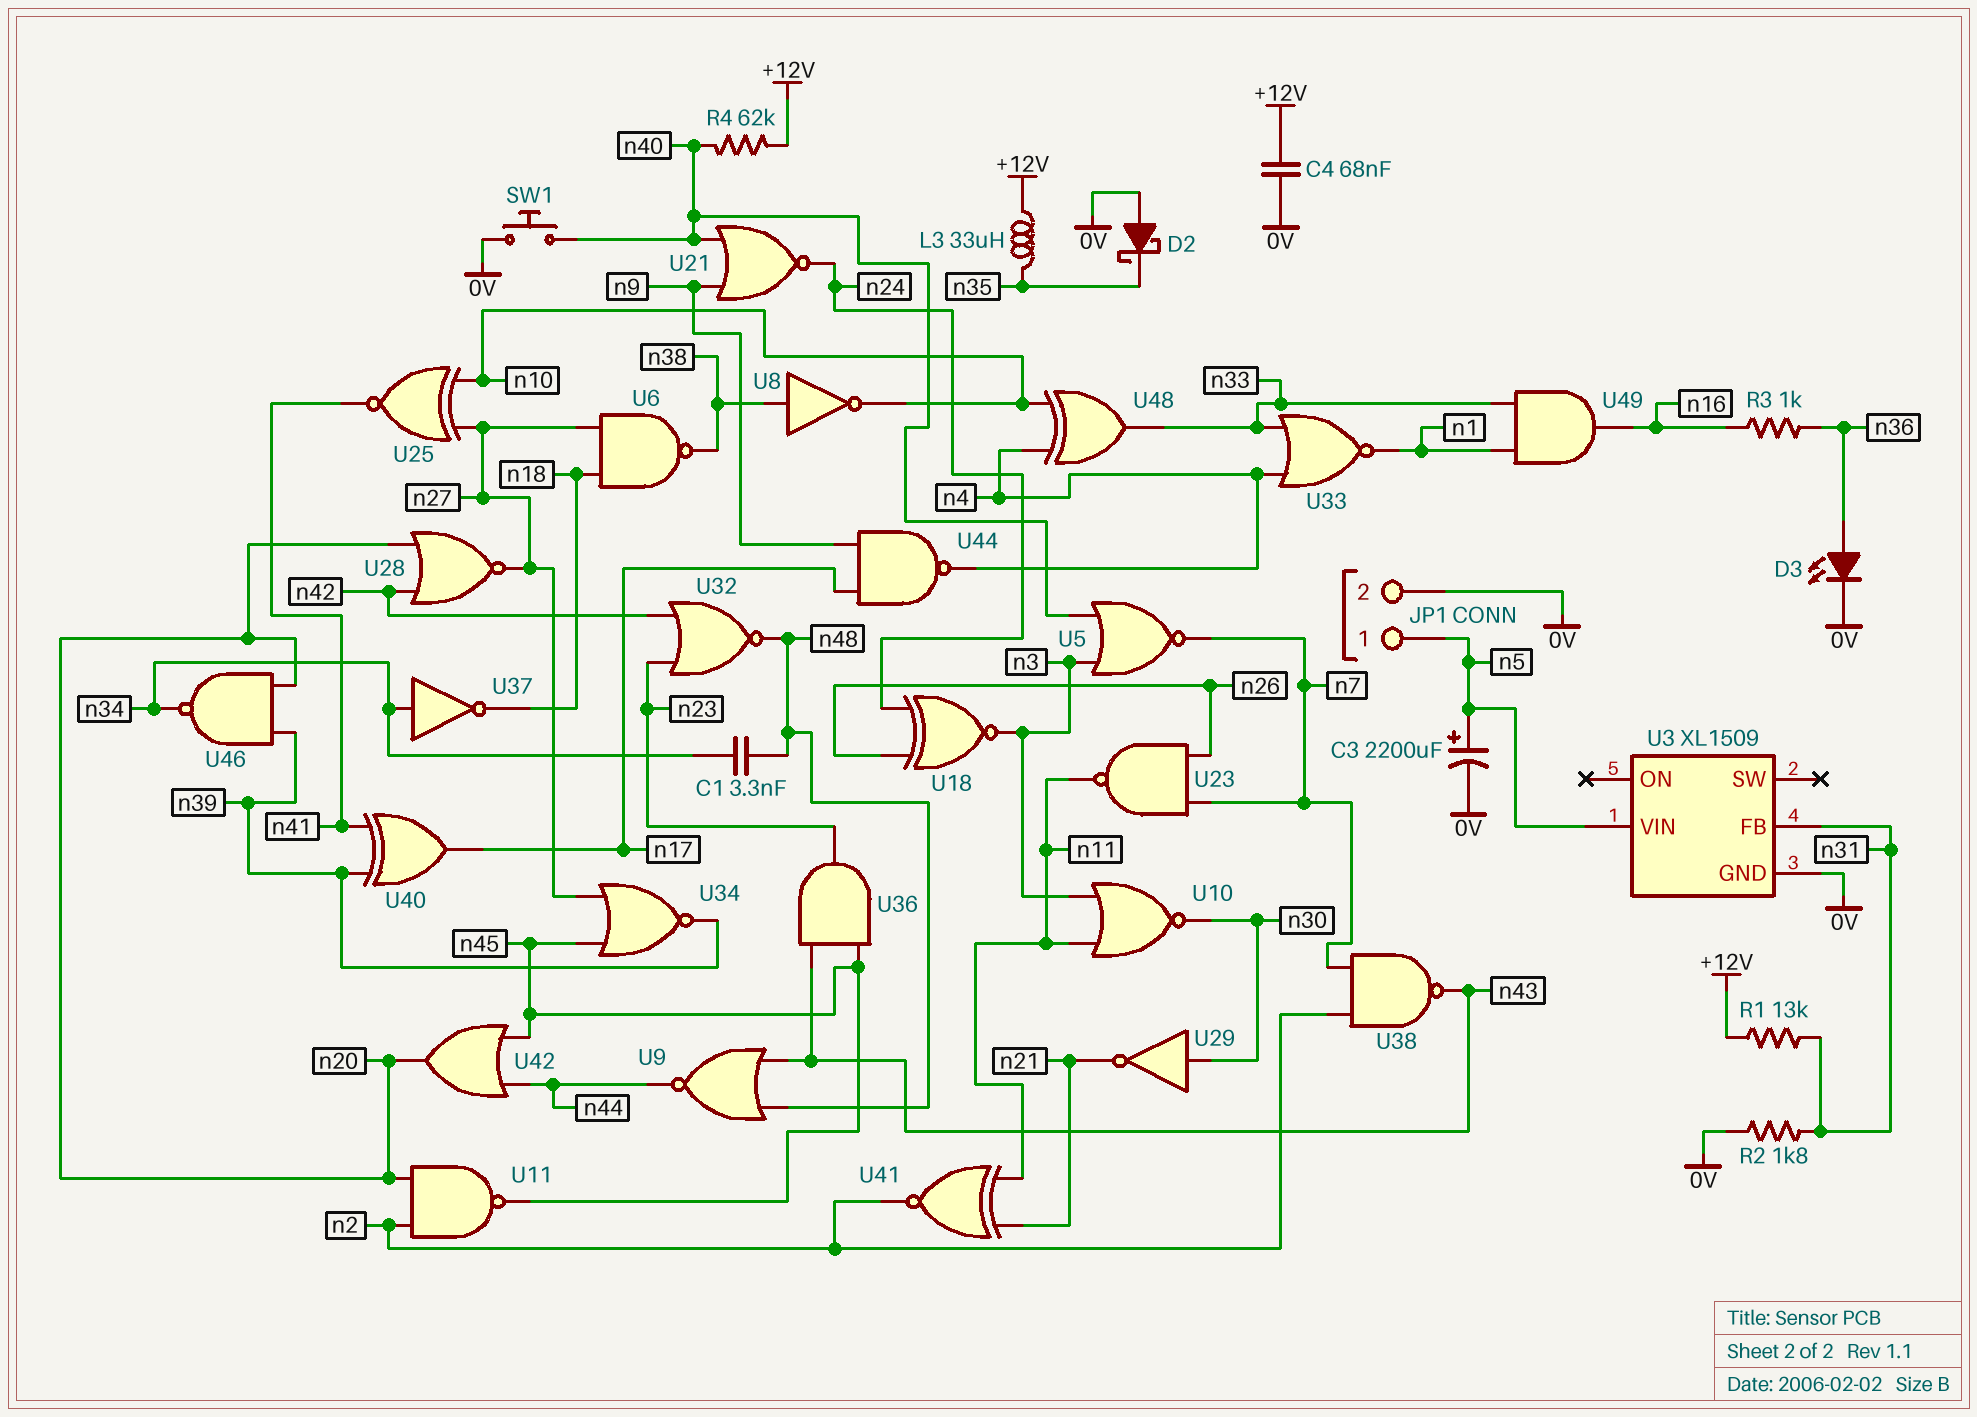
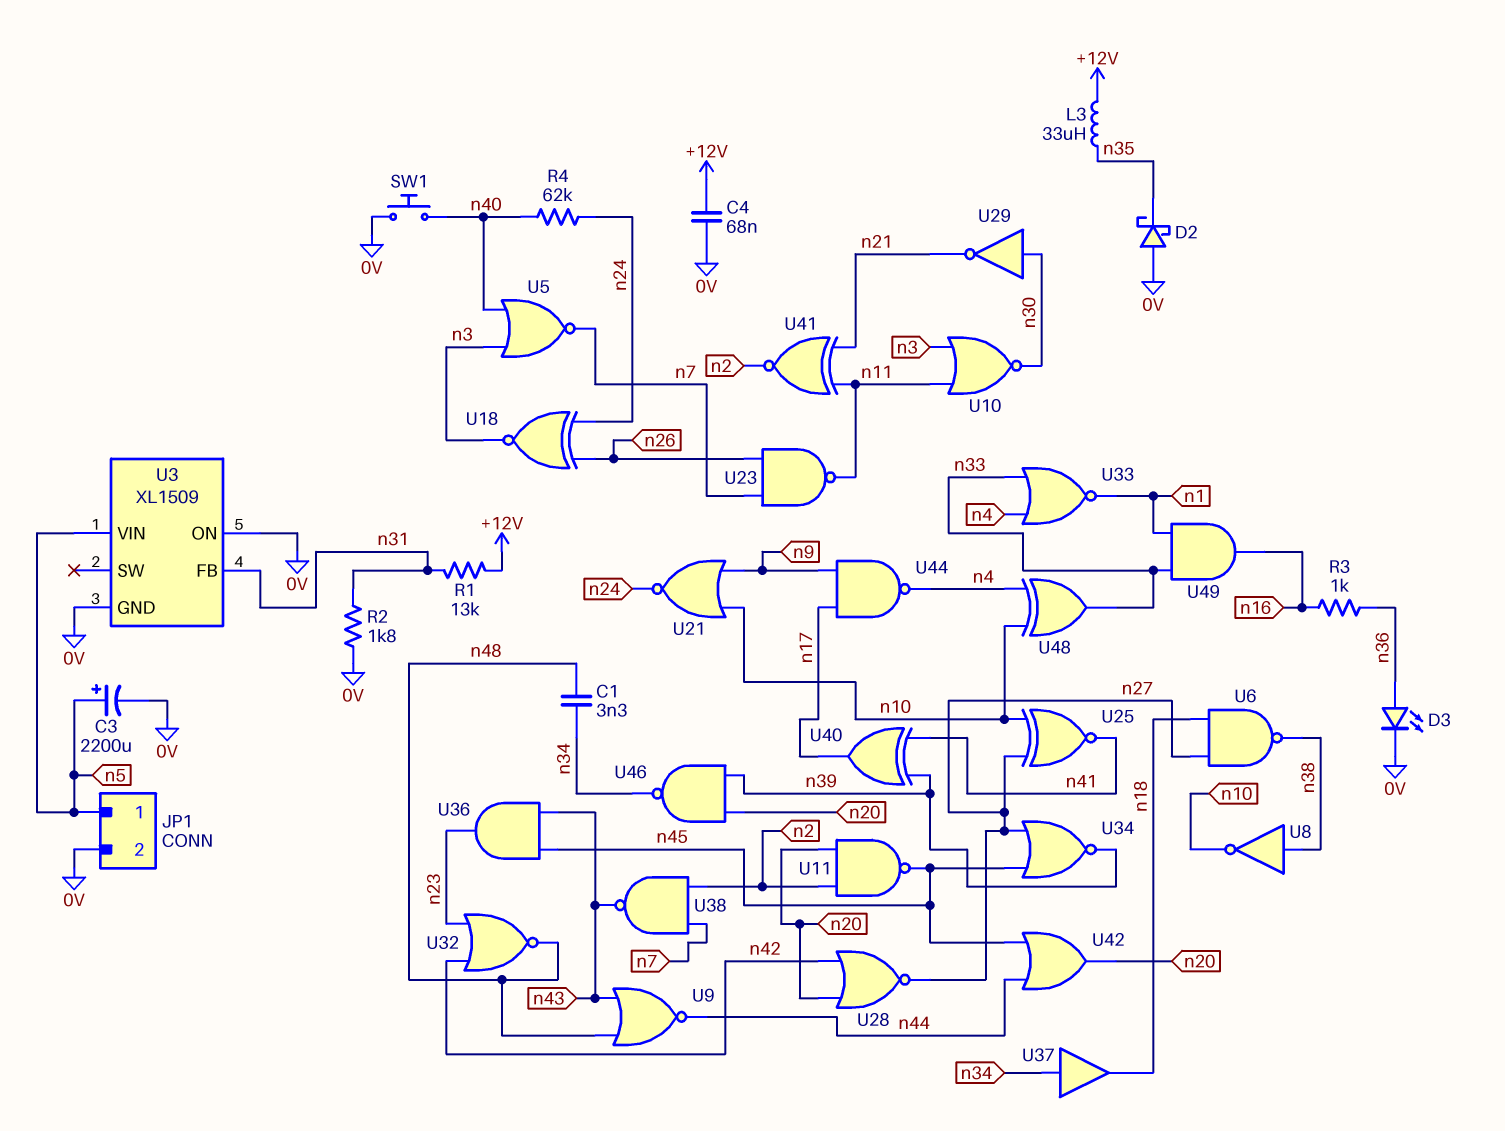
R4: 62k (+12V, n40) -> 62k (n24, n40)
U3 pin ON: none -> 0V
U21: NOR (in n9, in n40, out n24) -> NOR (in n9, in n10, out n24)
U37: NOT (in n34, out n18) -> buffer (in n34, out n18)

